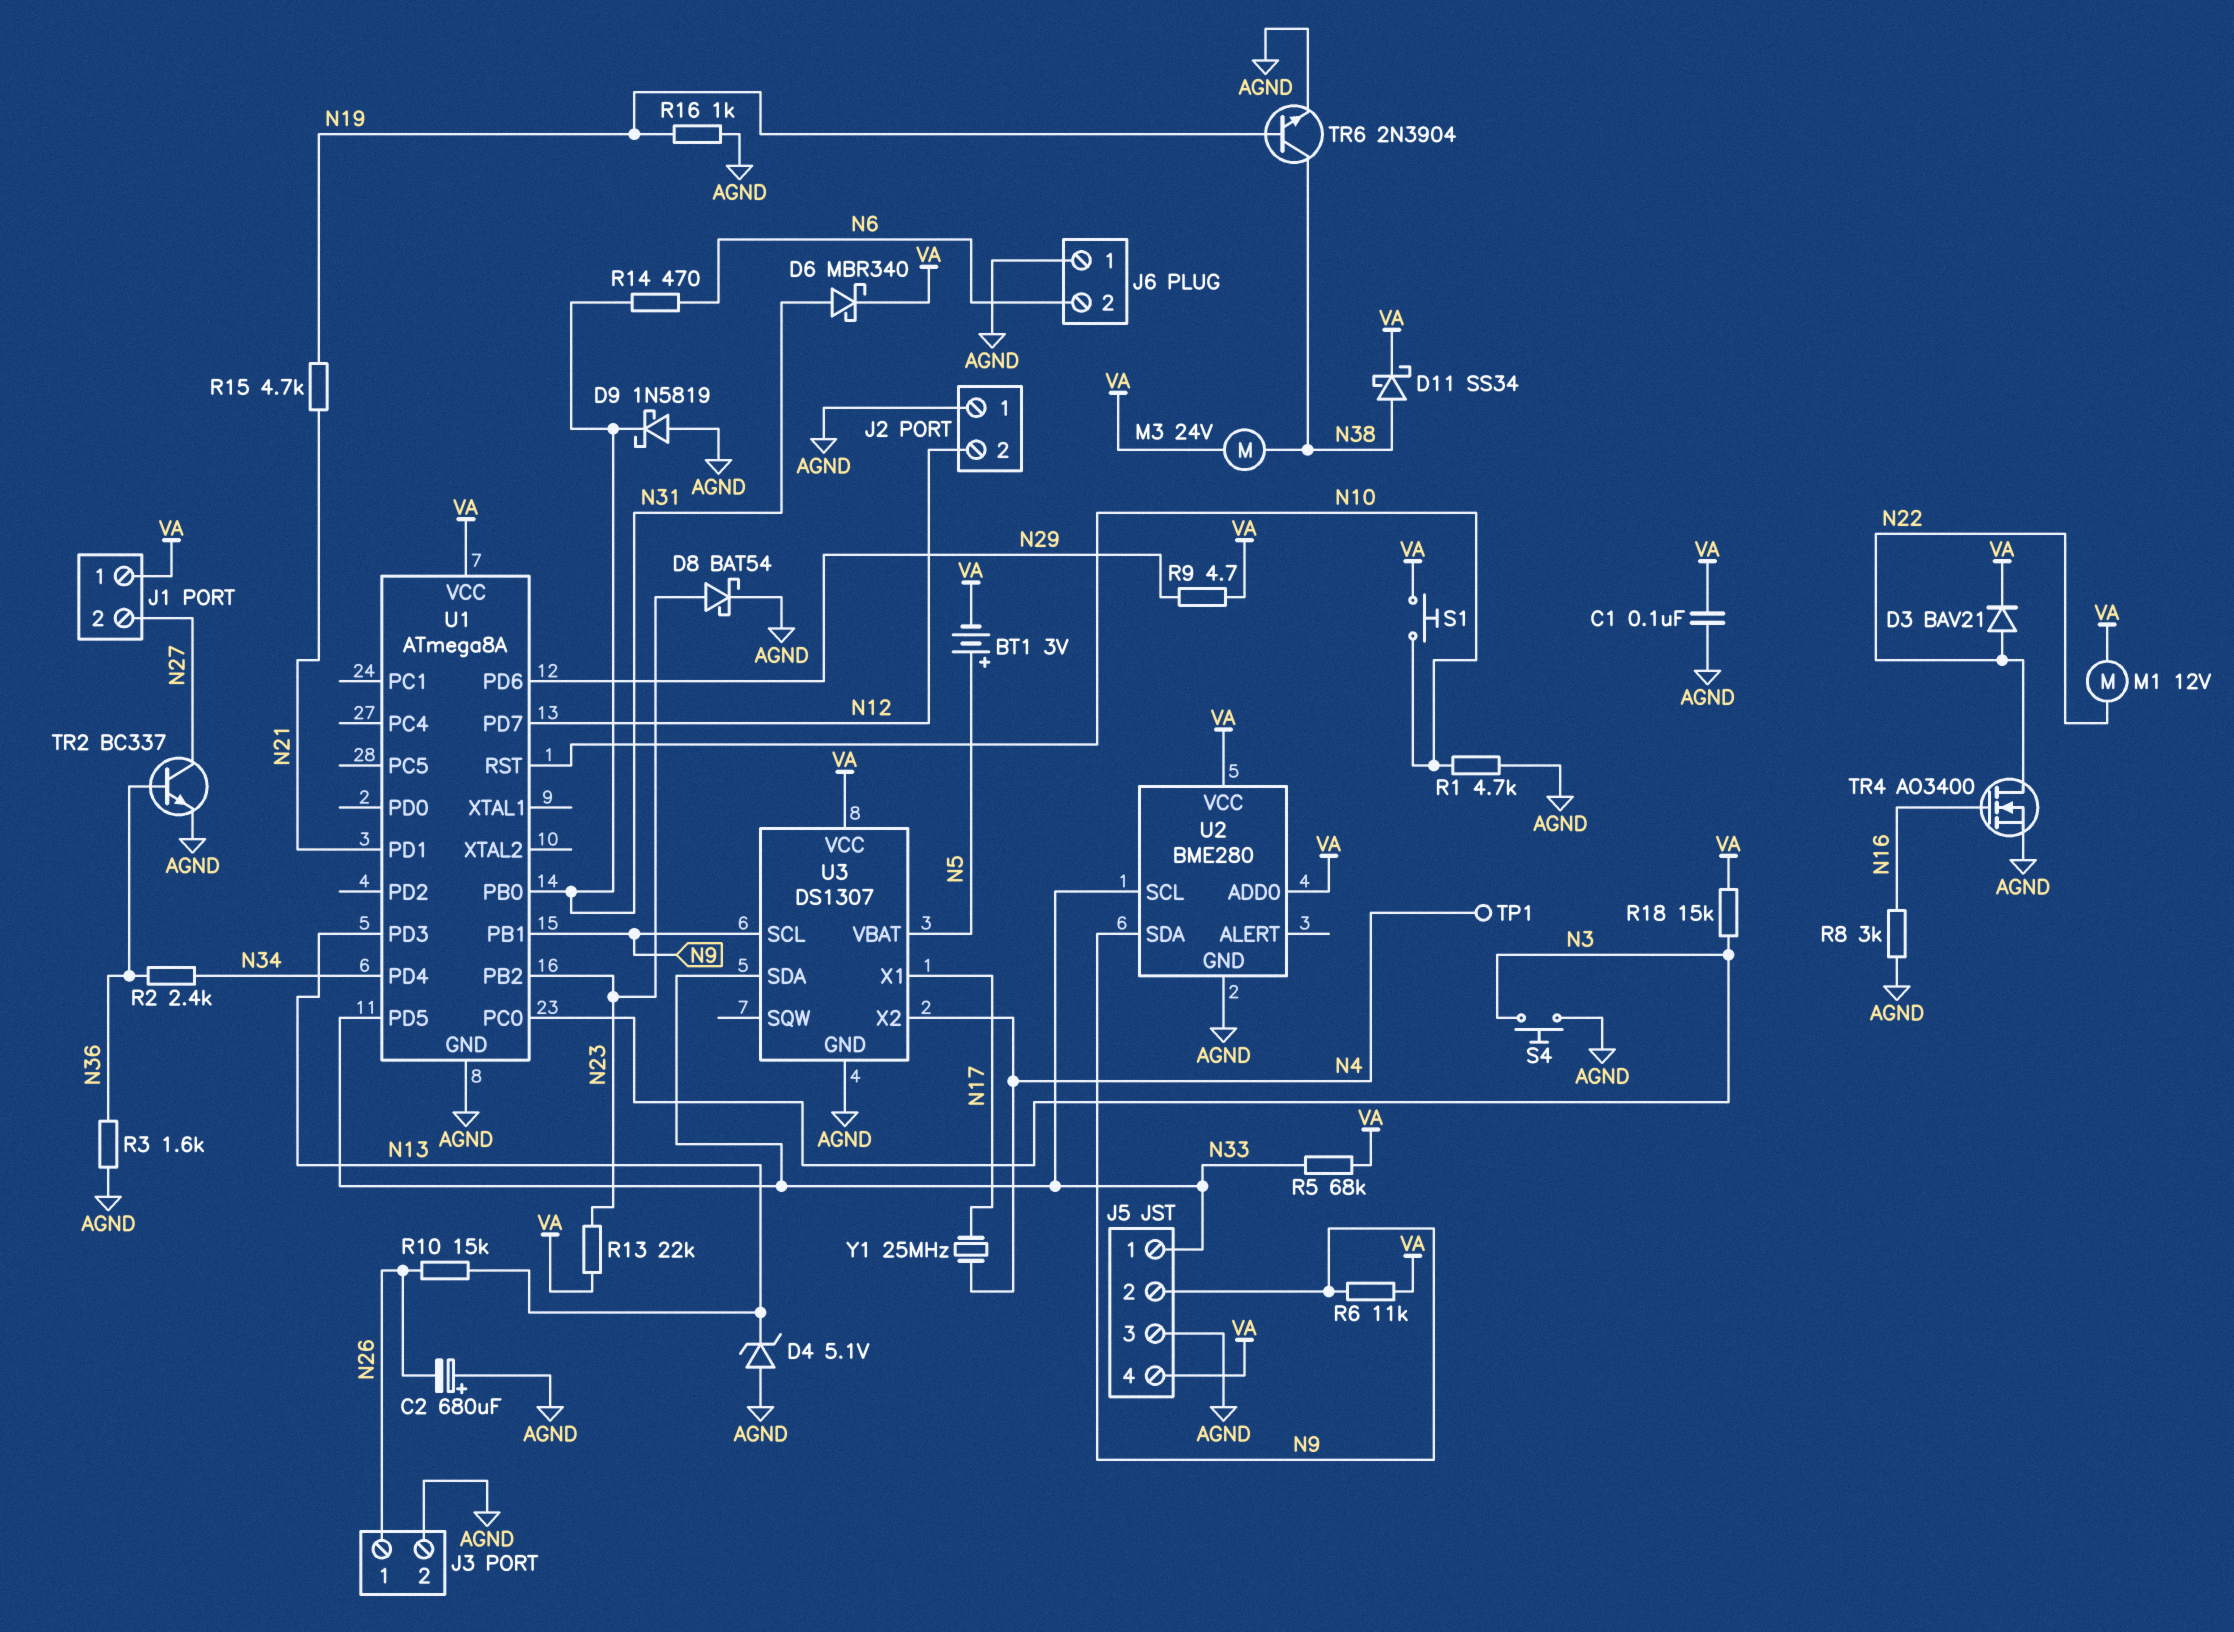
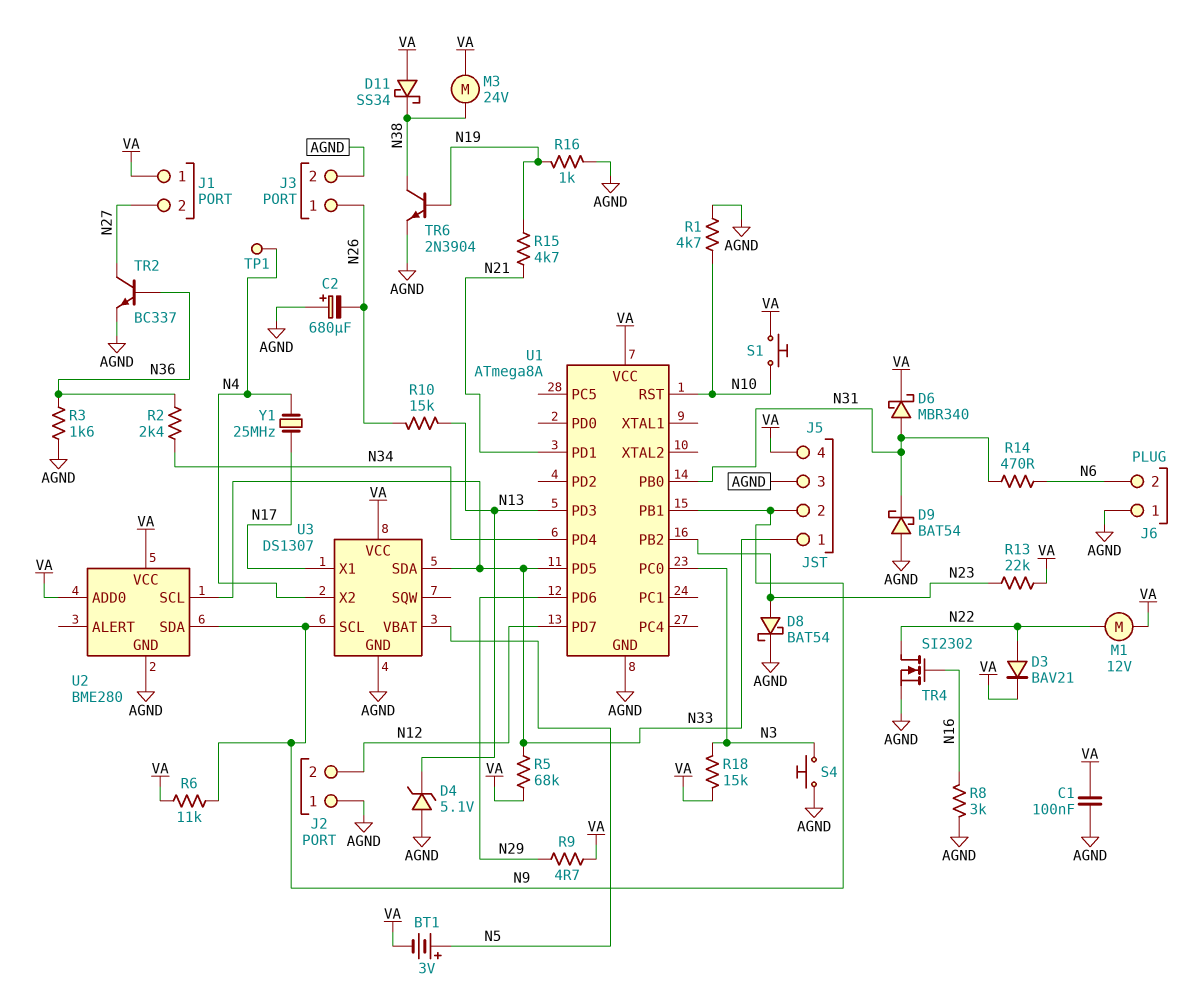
D9: schottky 1N5819 (A AGND, K N31) -> schottky BAT54 (A AGND, K N31)
D11: schottky SS34 (A N38, K VA) -> schottky SS34 (A VA, K N38)
TR4: NMOS AO3400 (G N16, D N22, S AGND) -> NMOS SI2302 (G N16, D N22, S AGND)

